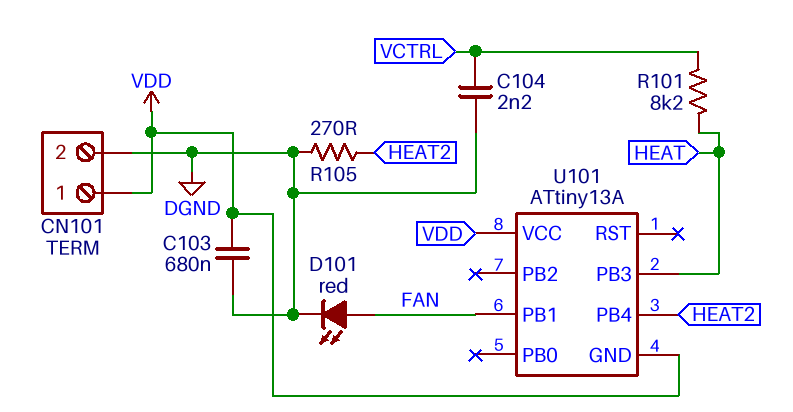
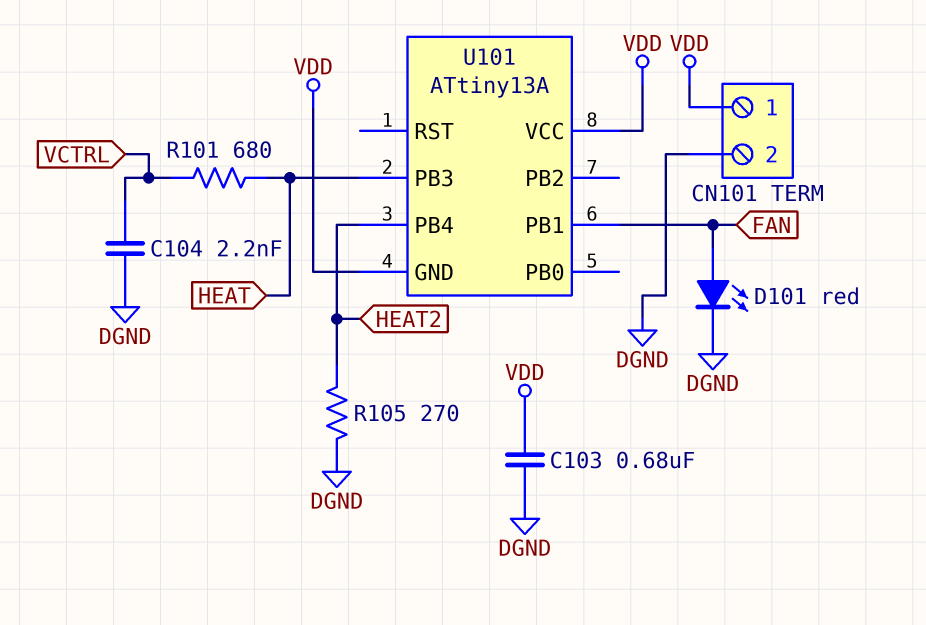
R101: 8.2k (HEAT, VCTRL) -> 680 (HEAT, VCTRL)

